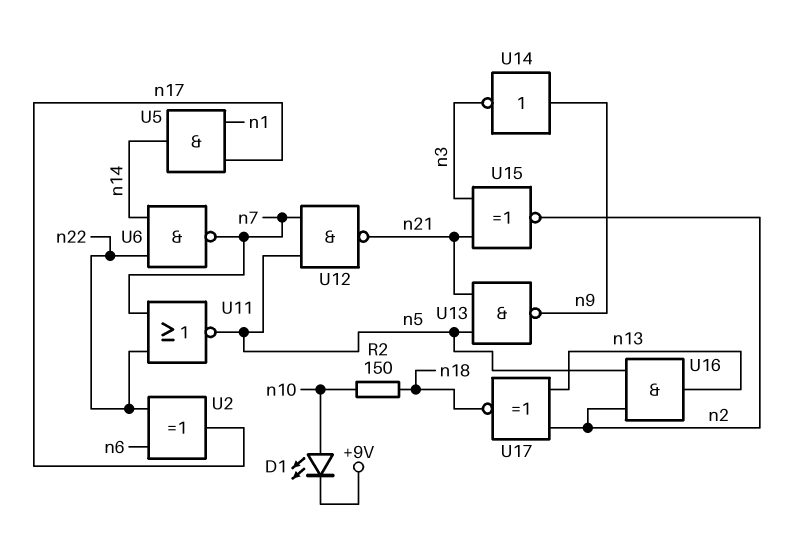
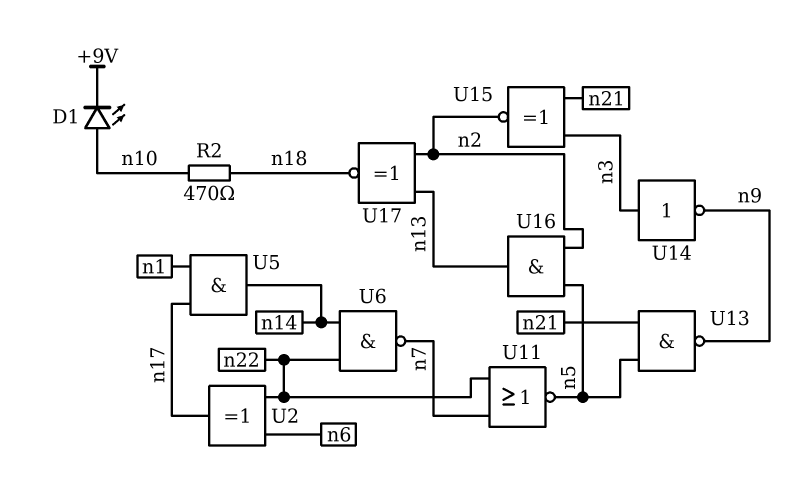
R2: 150 (n10, n18) -> 470 (n10, n18)
U12: NAND (in n5, in n7, out n21) -> none
U14: NOT (in n9, out n3) -> NOT (in n3, out n9)

